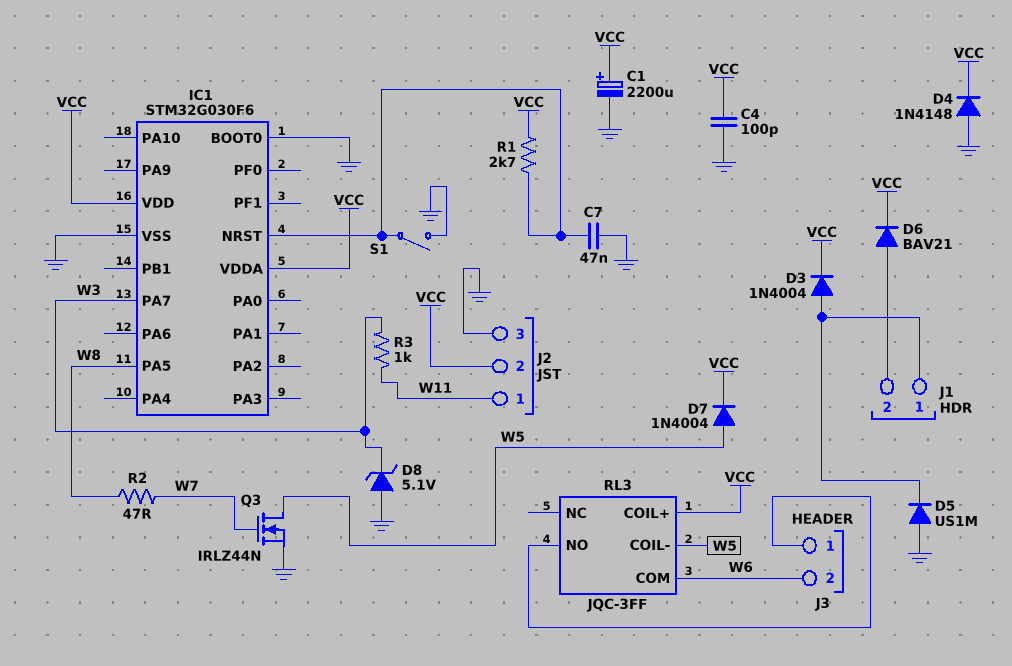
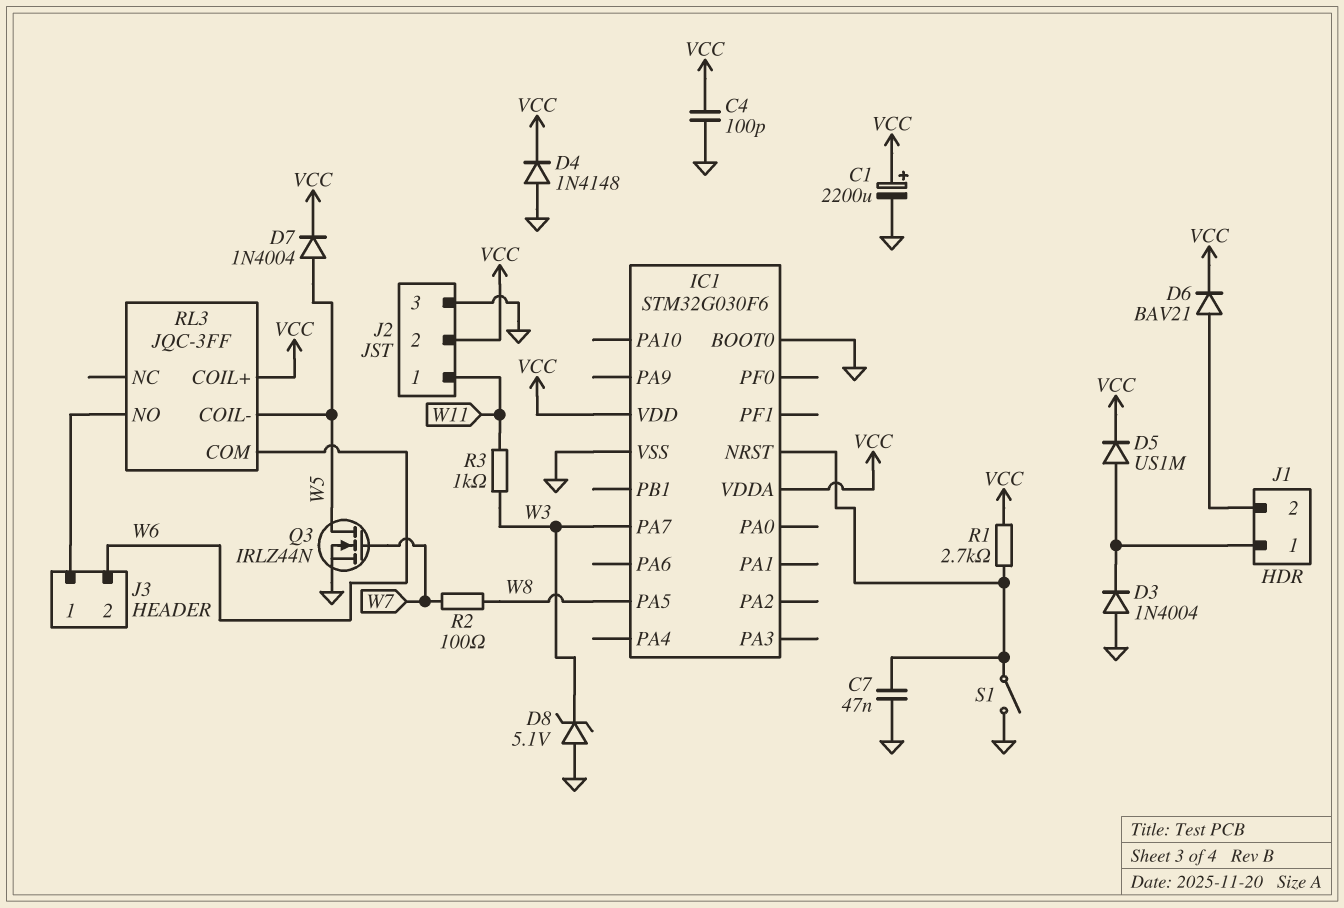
D3: diode 1N4004 (A J1/1, K VCC) -> diode 1N4004 (A GND, K J1/1)
D5: diode US1M (A GND, K J1/1) -> diode US1M (A J1/1, K VCC)
R2: 47 (W7, W8) -> 100 (W7, W8)

